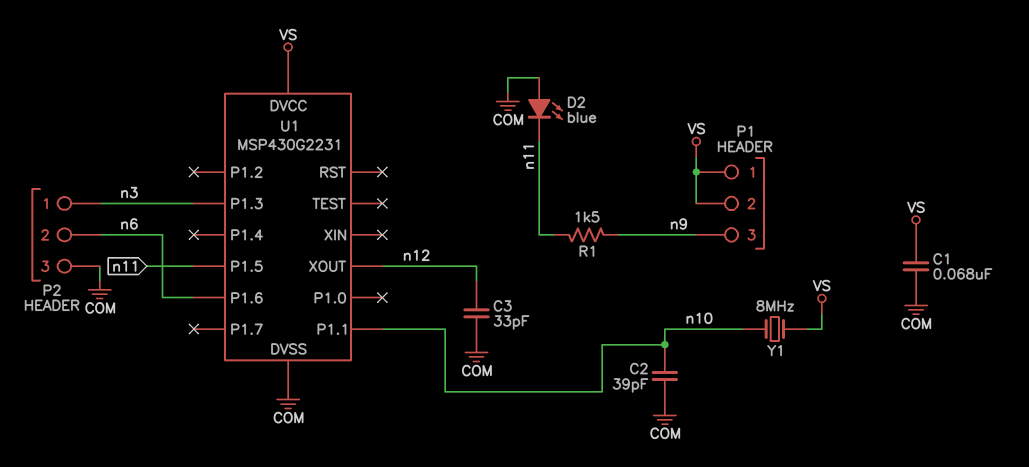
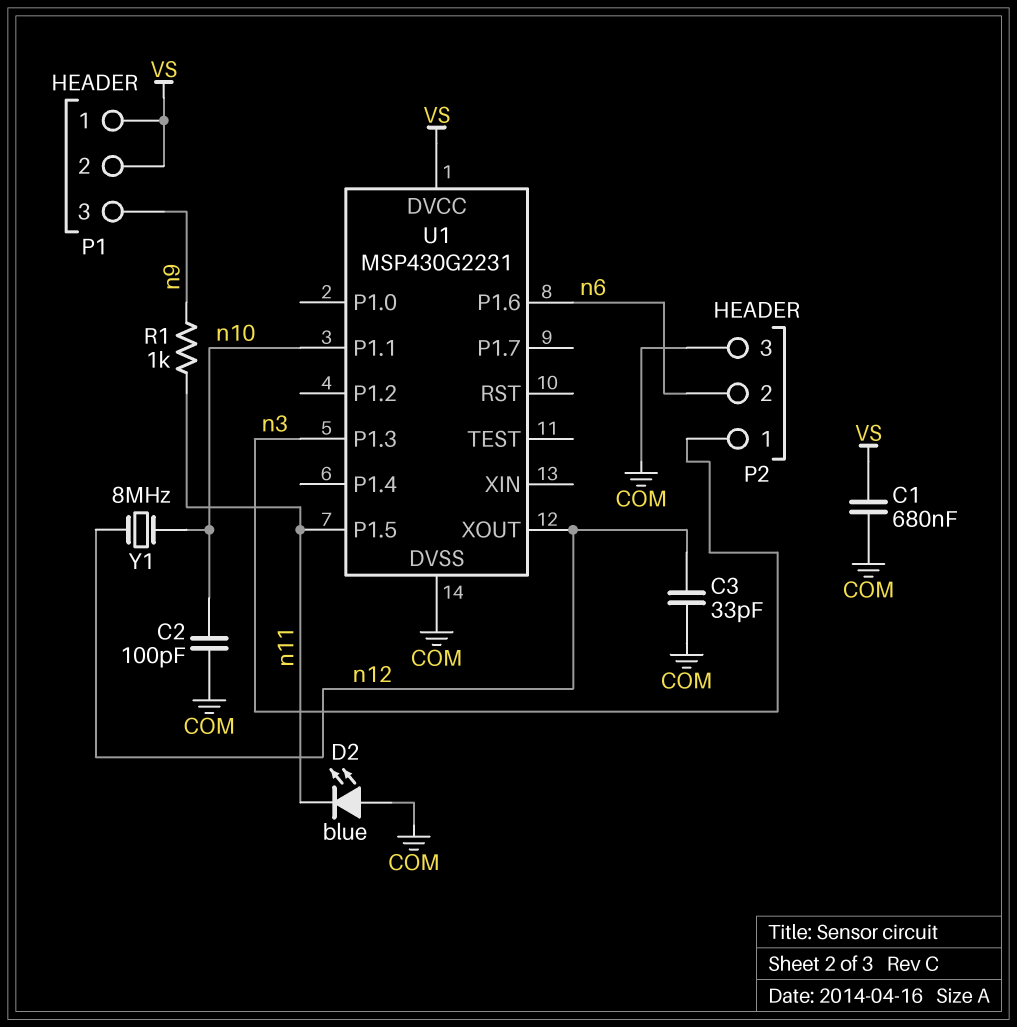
C1: 68nF (COM, VS) -> 680nF (COM, VS)
C2: 39pF (COM, n10) -> 100pF (COM, n10)
R1: 1.5k (n9, n11) -> 1k (n9, n11)
Y1: 8MHz (VS, n10) -> 8MHz (n10, n12)

